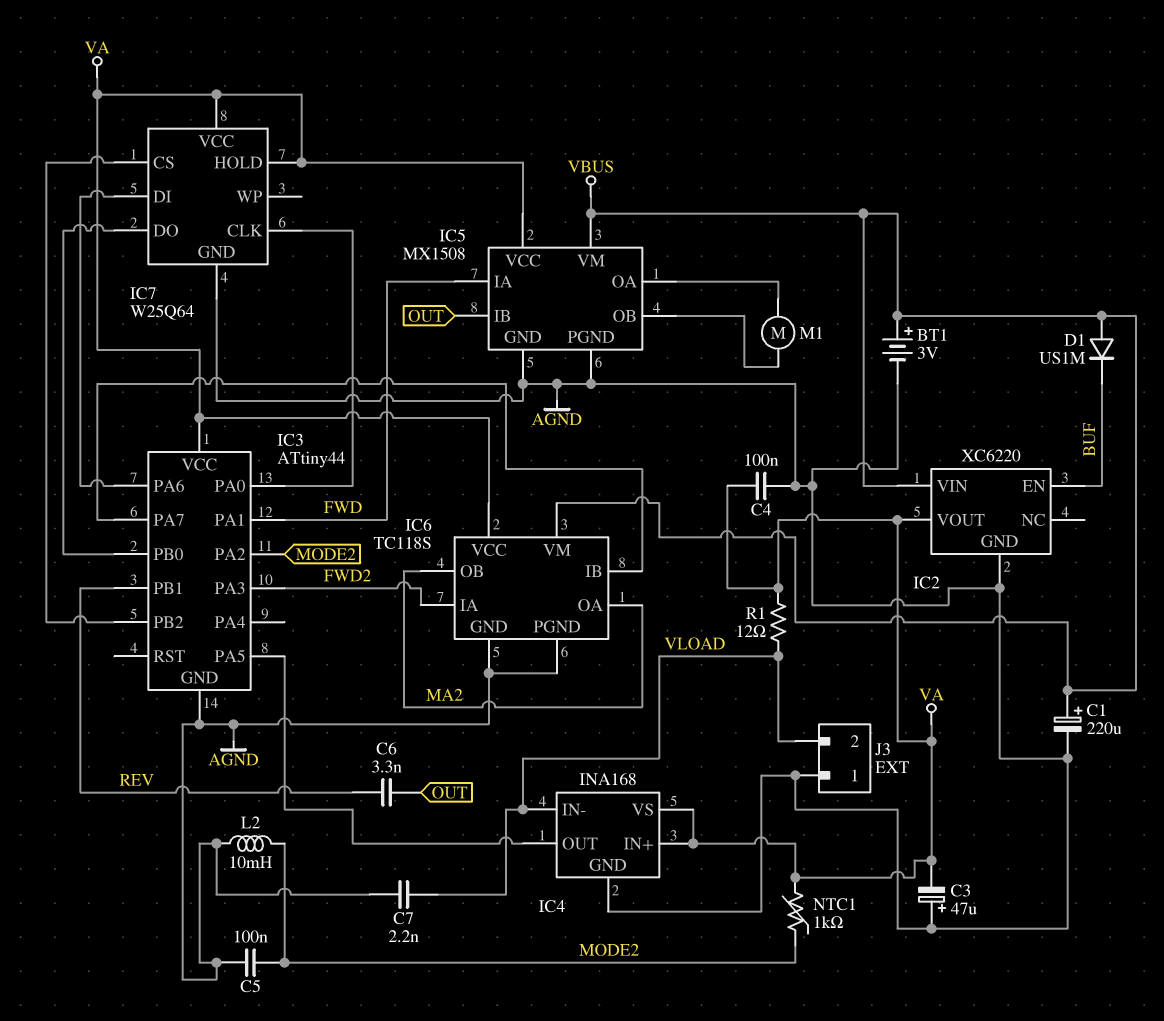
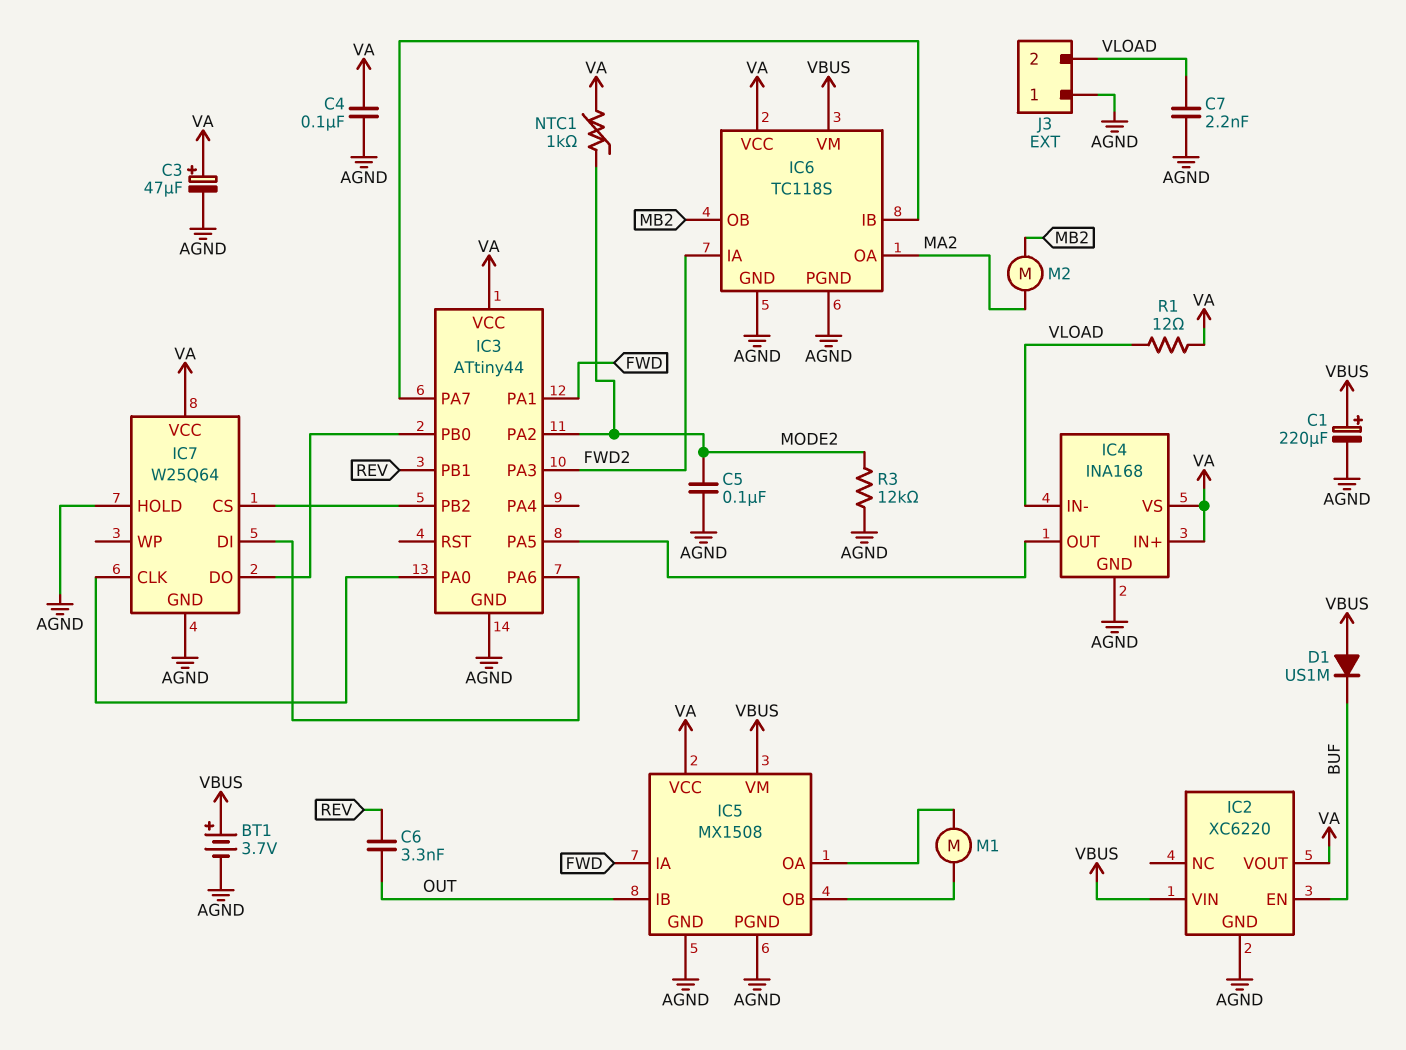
BT1: 3V (plus VBUS, minus AGND) -> 3.7V (plus VBUS, minus AGND)
C3: 47uF (plus AGND, minus VA) -> 47uF (plus VA, minus AGND)
IC6 pin OB: MA2 -> MB2
IC7 pin HOLD: VA -> AGND
L2: 10mH (AGND, MODE2) -> none
M2: none -> motor (MA2, MB2)
R3: none -> 12k (AGND, MODE2)

